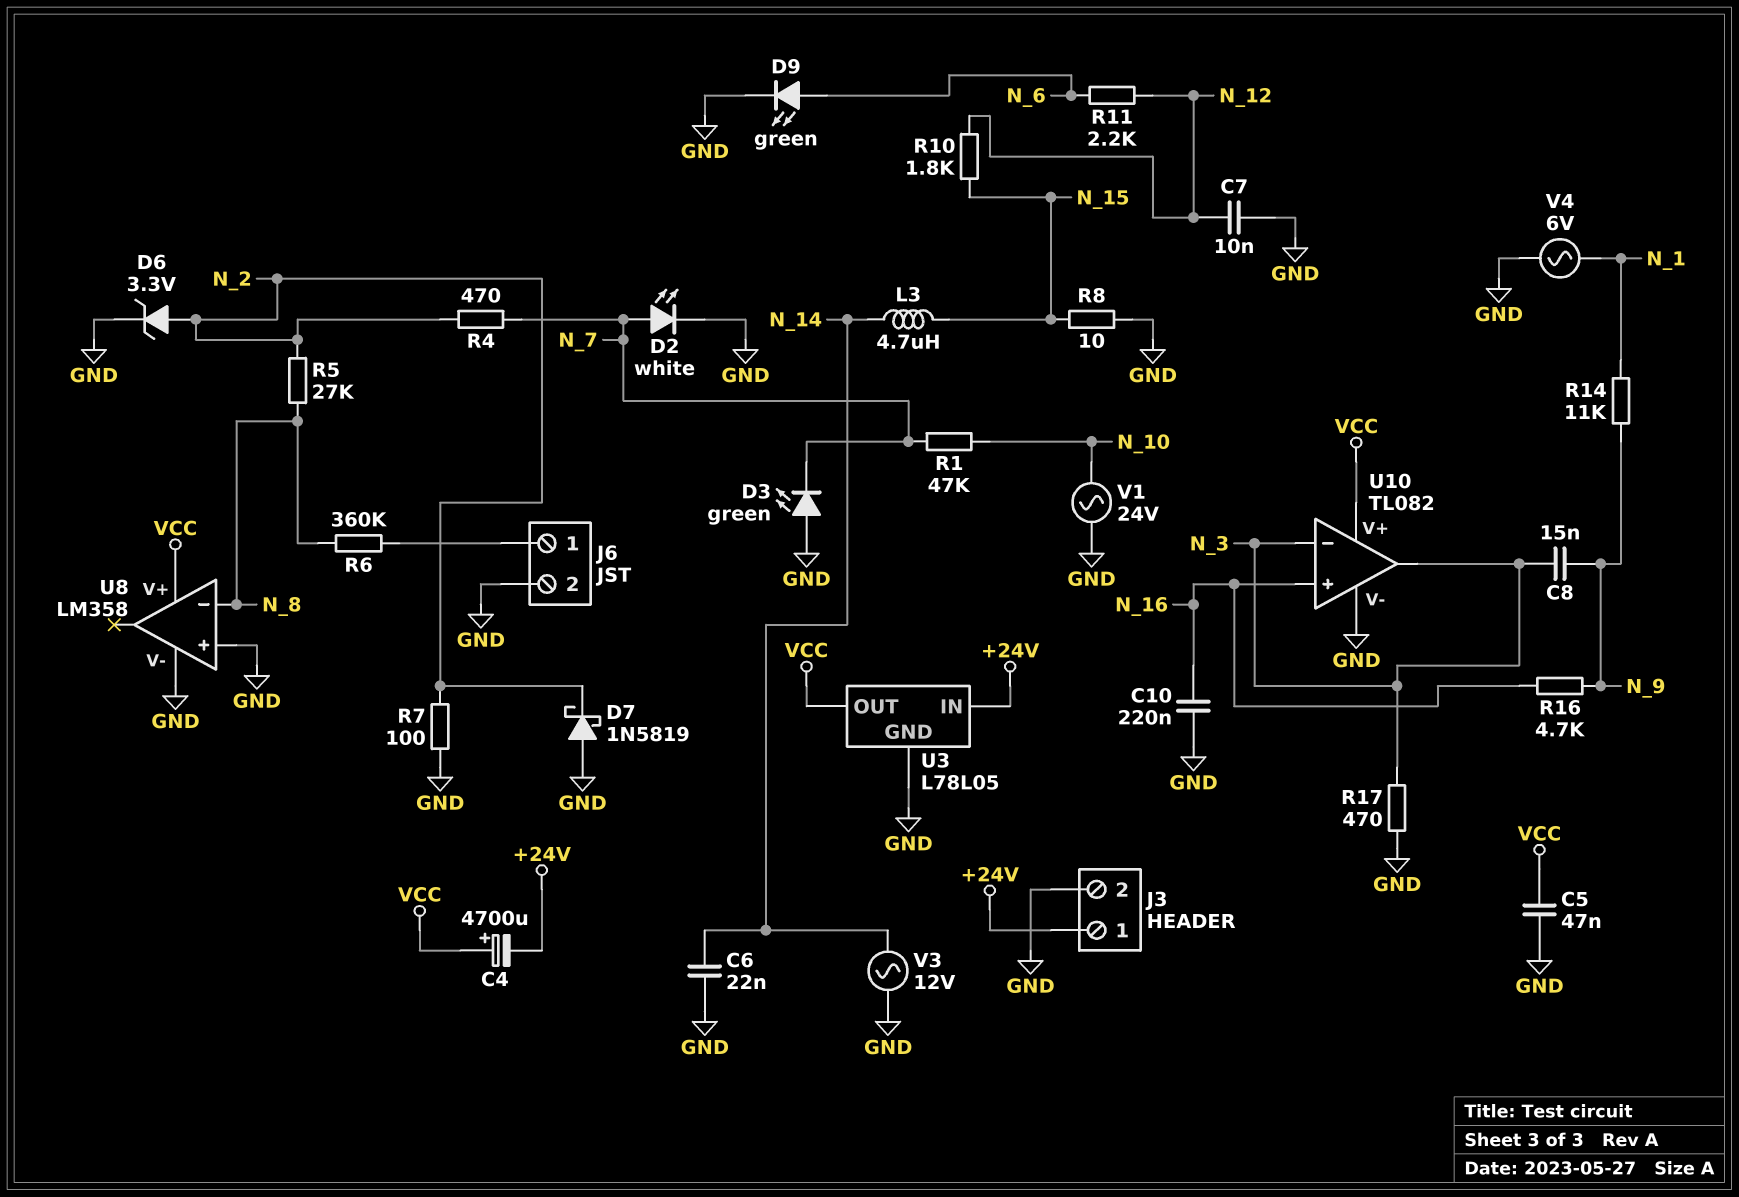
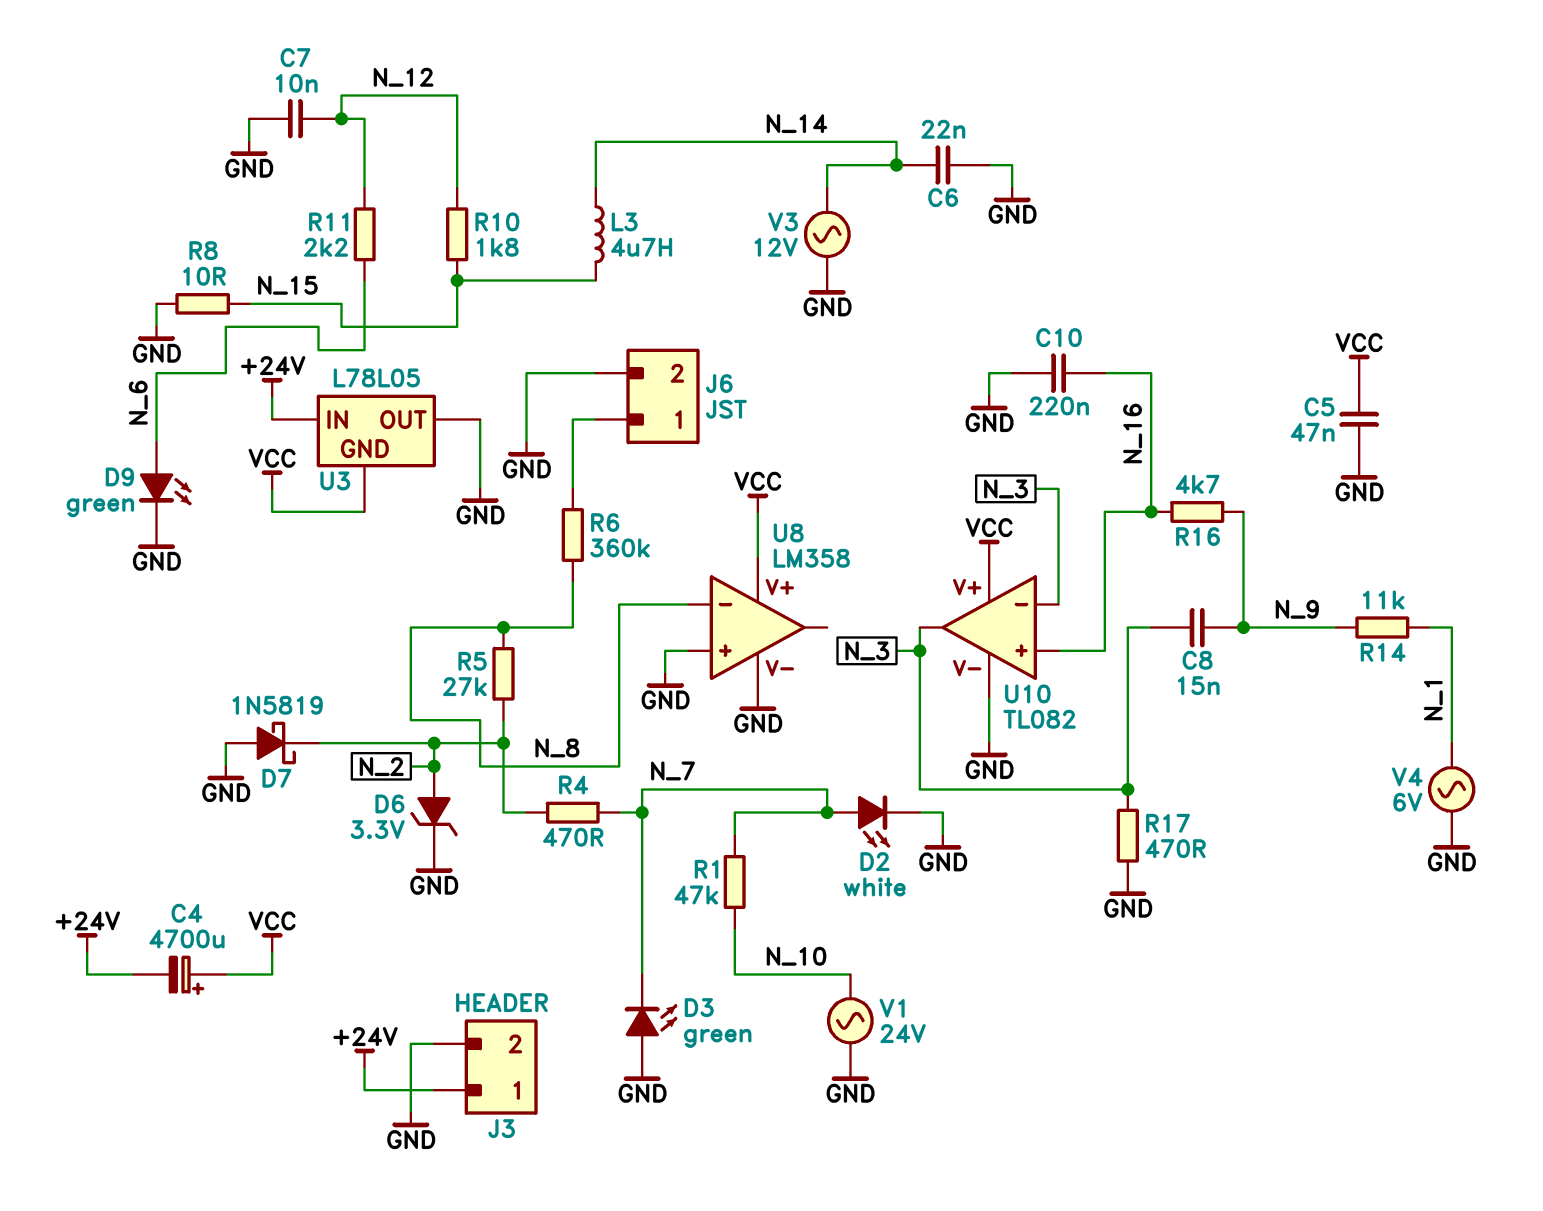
R7: 100 (GND, N_2) -> none
U3 pin GND: GND -> VCC
U3 pin OUT: VCC -> GND

